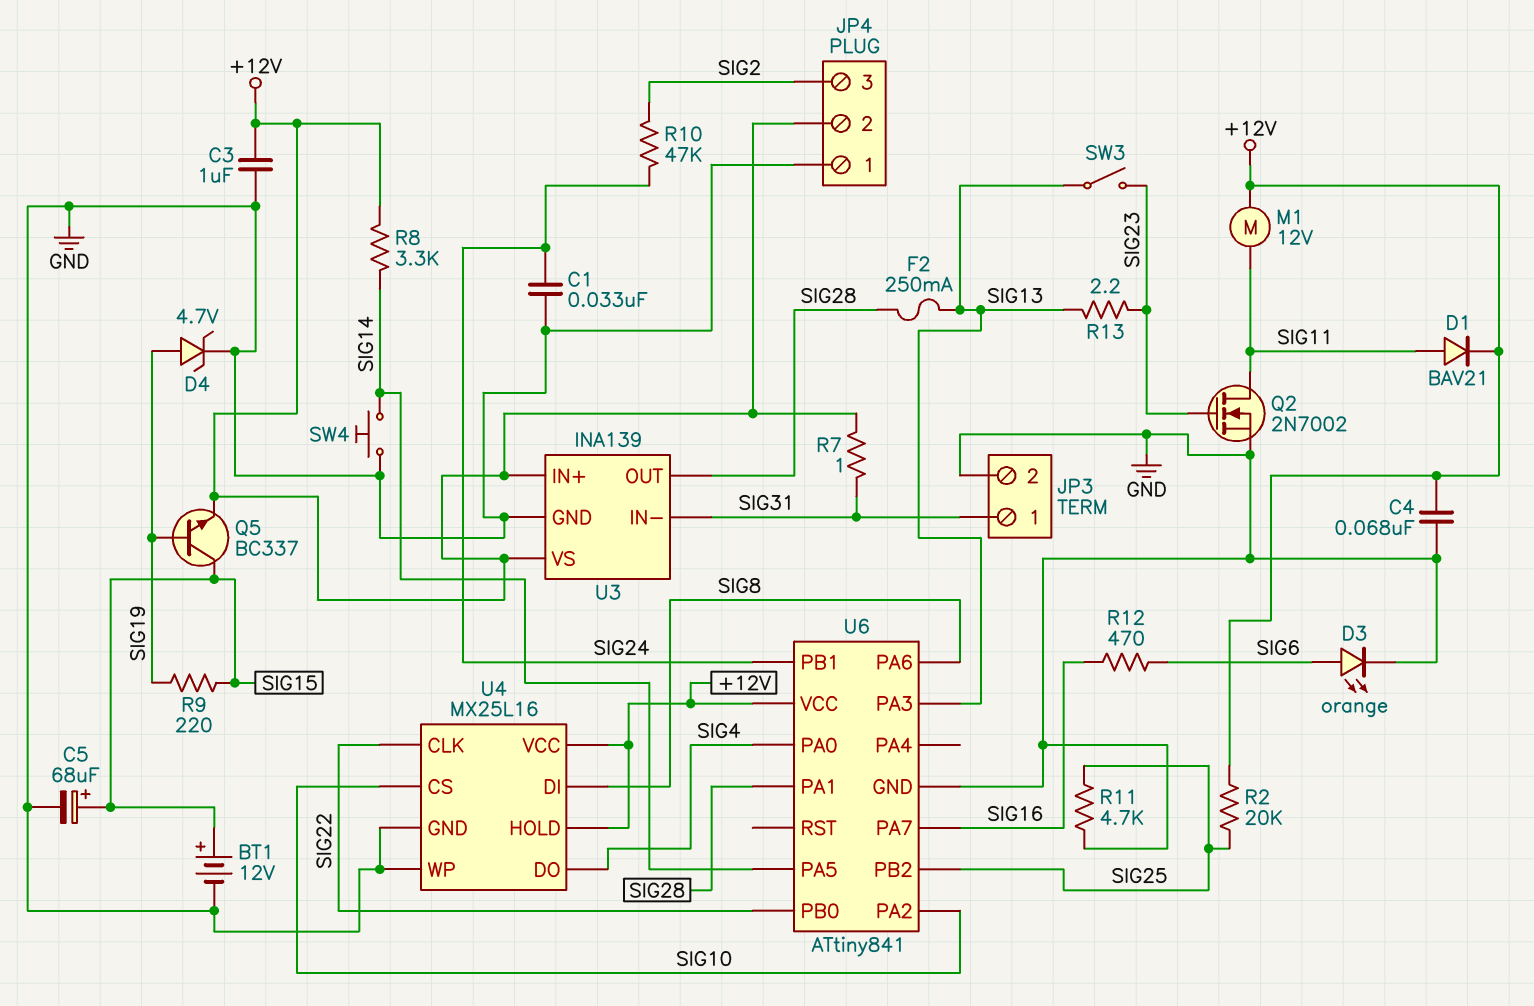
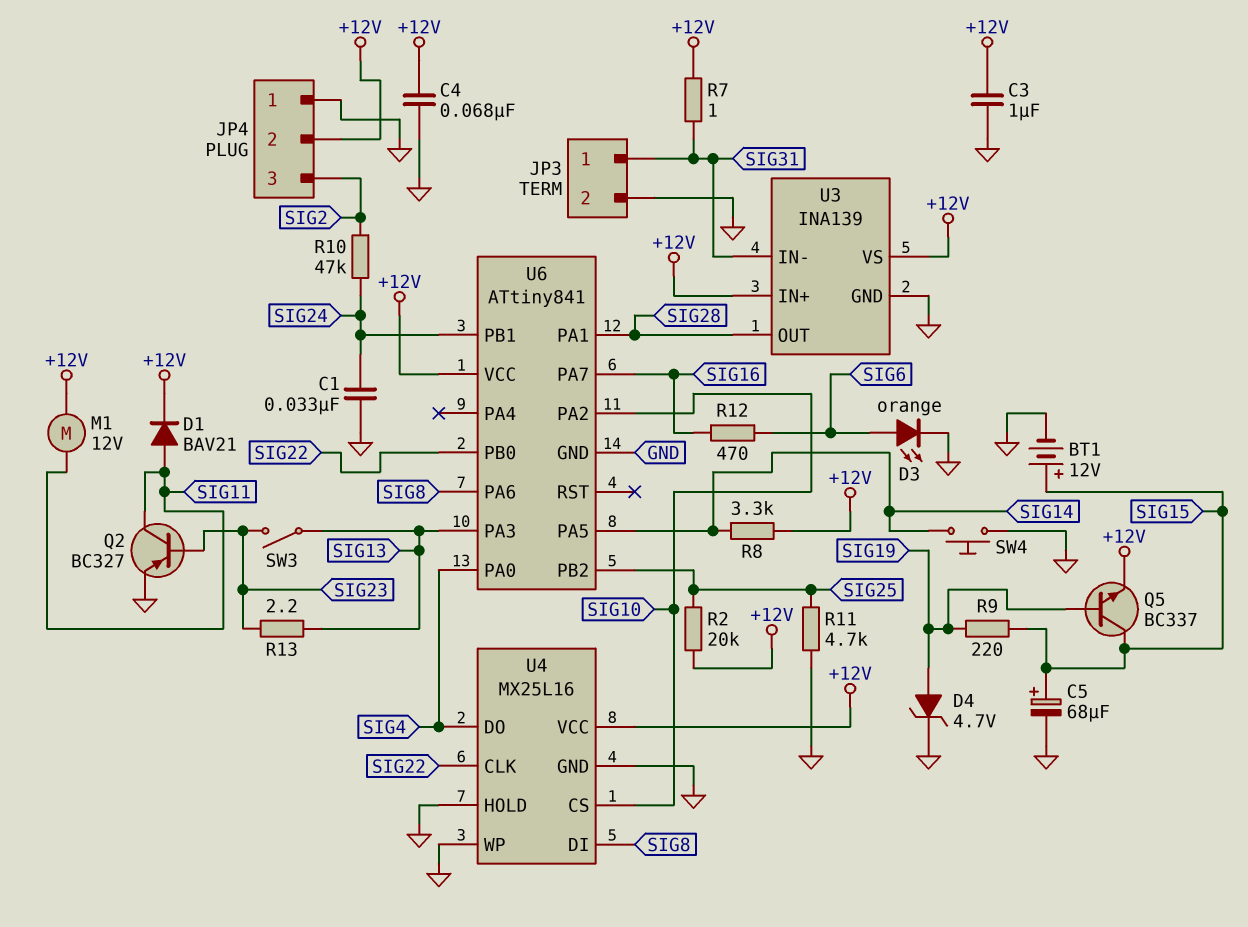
F2: 250mA (SIG13, SIG28) -> none
Q2: NMOS 2N7002 (G SIG23, D SIG11, S GND) -> PNP BC327 (B SIG23, C SIG11, E GND)
U4 pin HOLD: +12V -> GND

